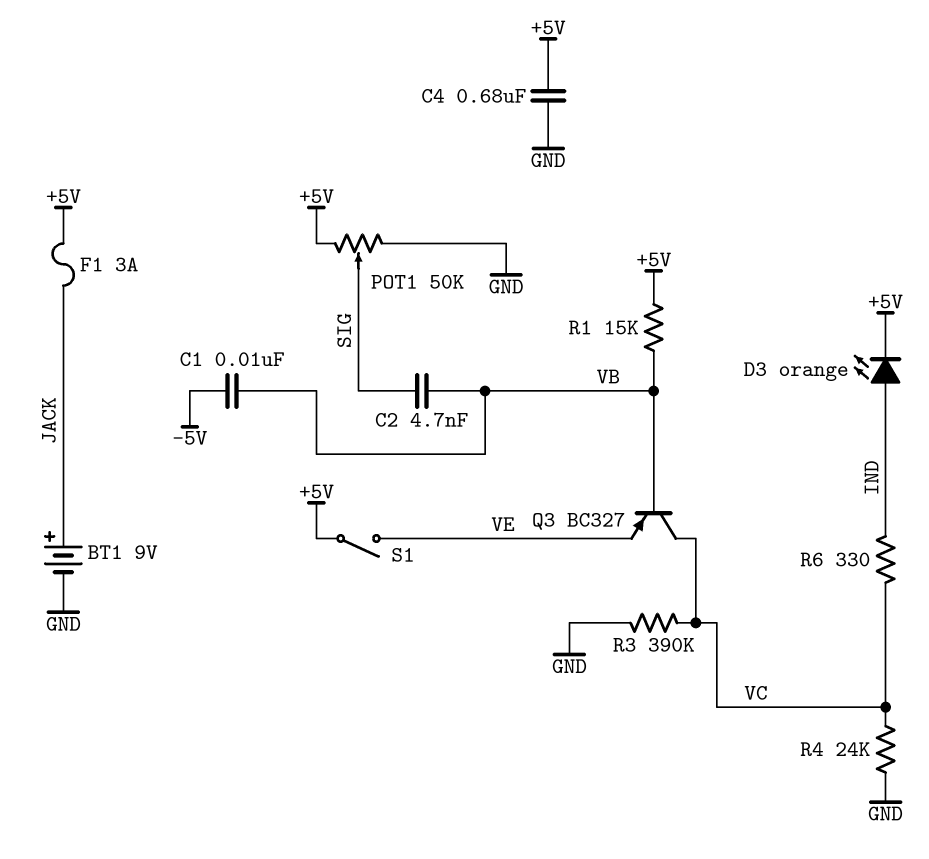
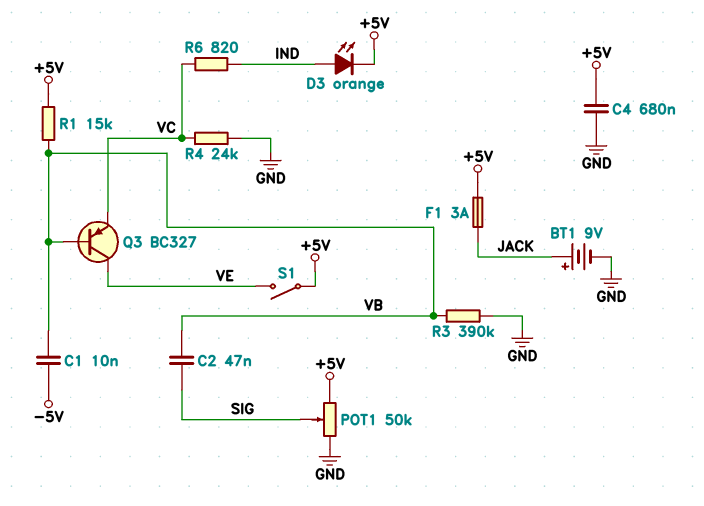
C2: 4.7nF (SIG, VB) -> 47nF (SIG, VB)
Q3: PNP BC327 (B VB, C VC, E VE) -> PNP BC327 (B VB, C VE, E VC)
R3: 390k (GND, VC) -> 390k (GND, VB)
R6: 330 (IND, VC) -> 820 (IND, VC)

